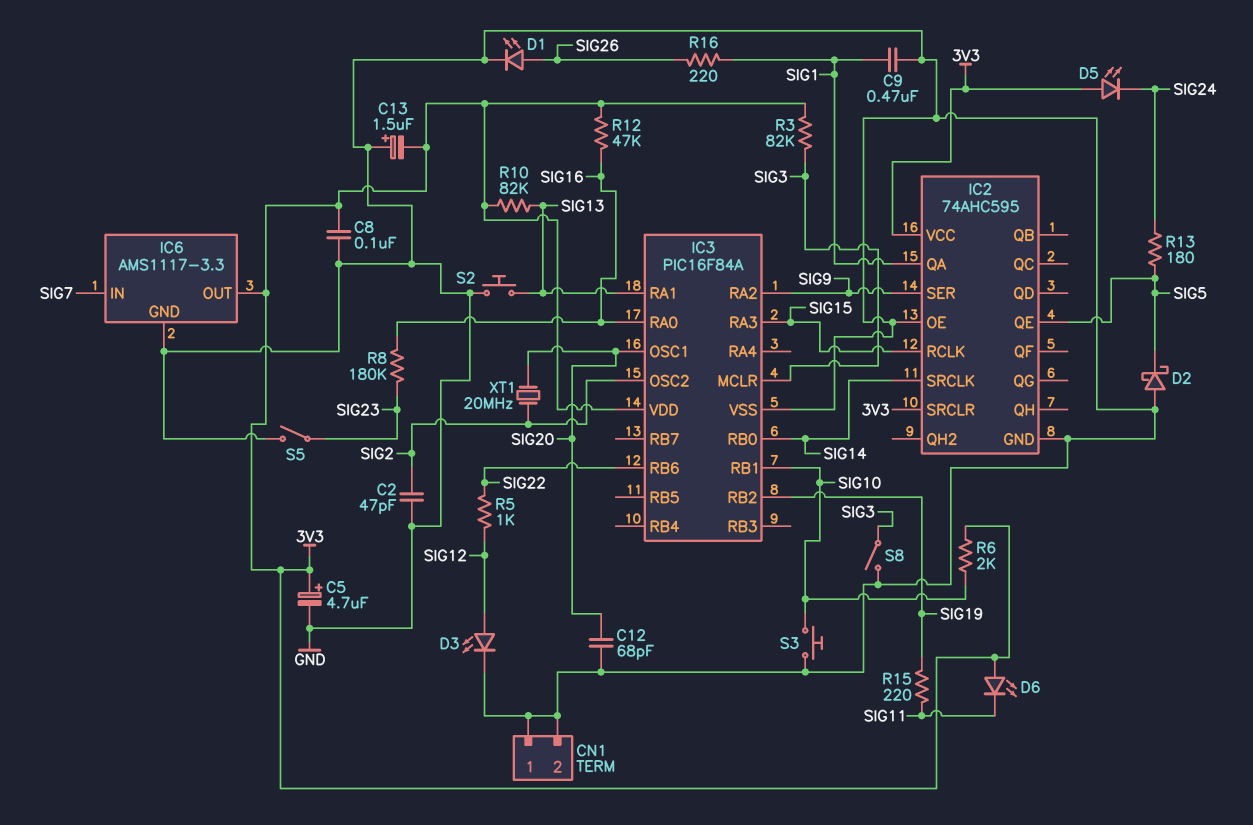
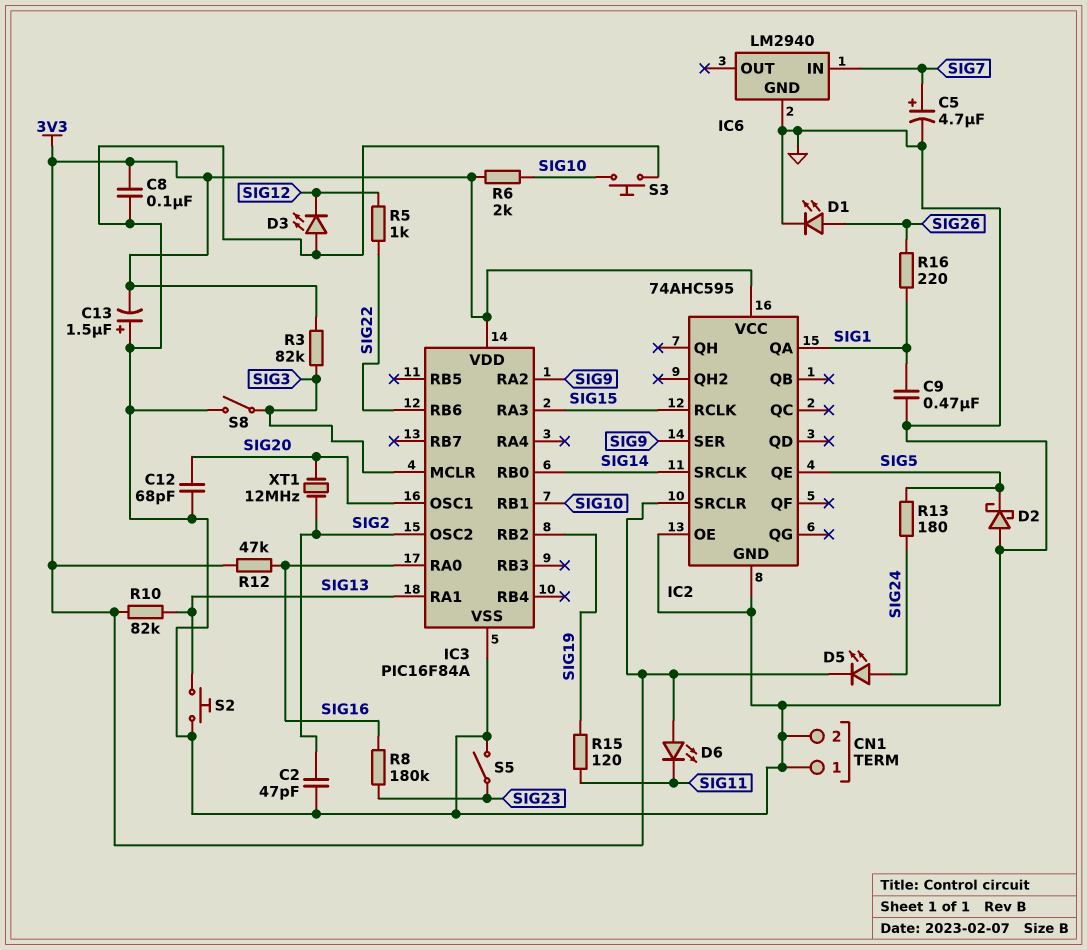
C5: 4.7uF (plus 3V3, minus GND) -> 4.7uF (plus SIG7, minus GND)
D3: LED (A SIG12, K GND) -> LED (A GND, K SIG12)
D5: LED (A 3V3, K SIG24) -> LED (A SIG24, K 3V3)
IC6: AMS1117-3.3 -> LM2940
IC6 pin OUT: 3V3 -> none
R15: 220 (SIG11, SIG19) -> 120 (SIG11, SIG19)
XT1: 20MHz (SIG2, SIG20) -> 12MHz (SIG2, SIG20)

